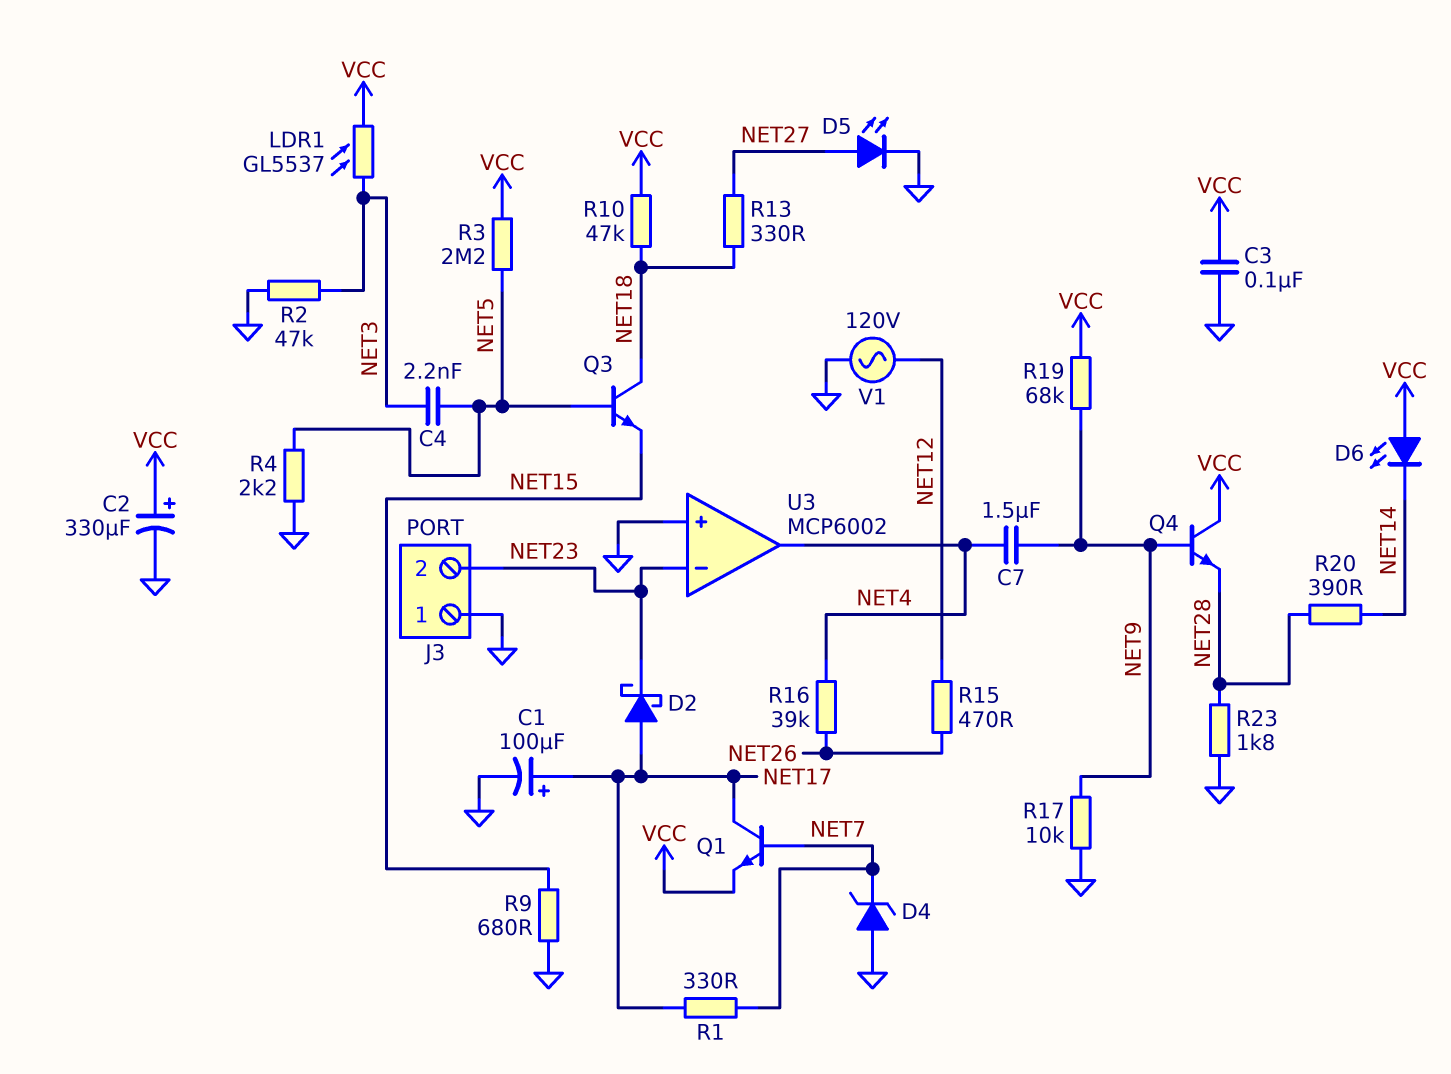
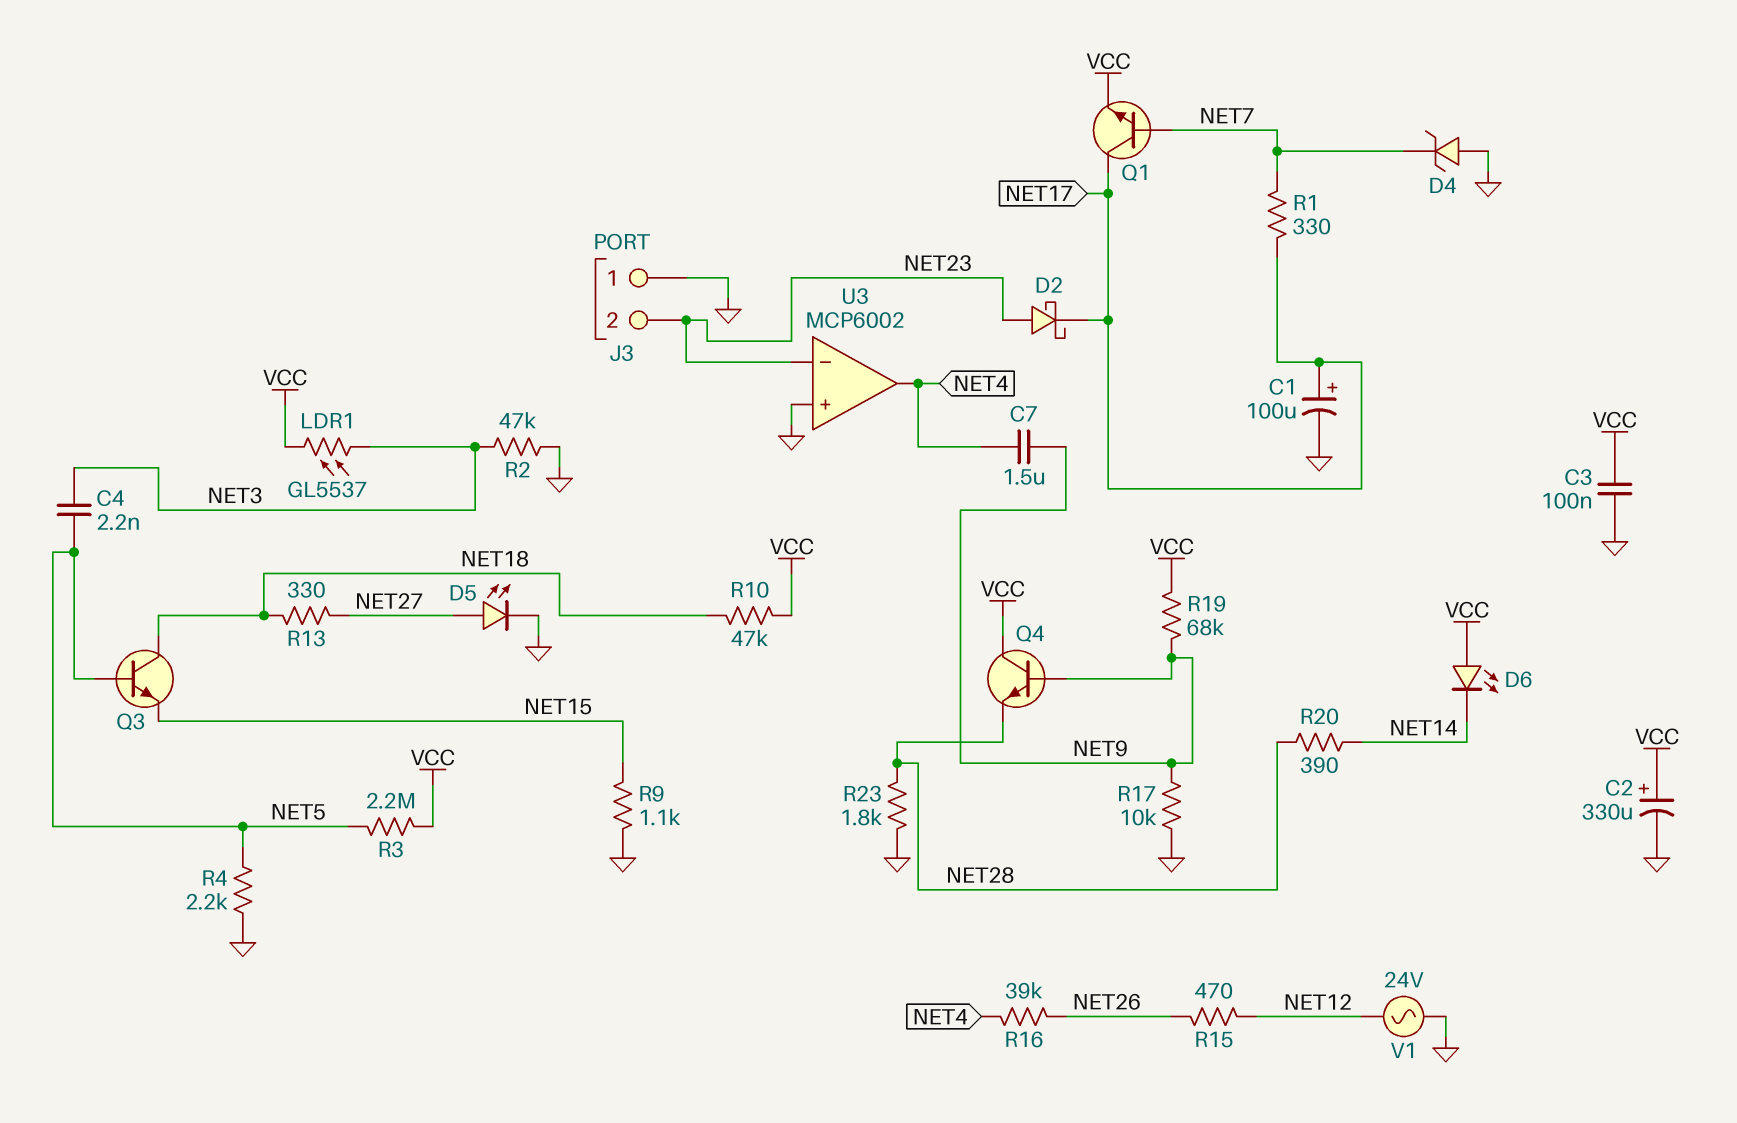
D2: schottky (A NET17, K NET23) -> schottky (A NET23, K NET17)
R9: 680 (GND, NET15) -> 1.1k (GND, NET15)
V1: AC 120V (GND, NET12) -> AC 24V (GND, NET12)

